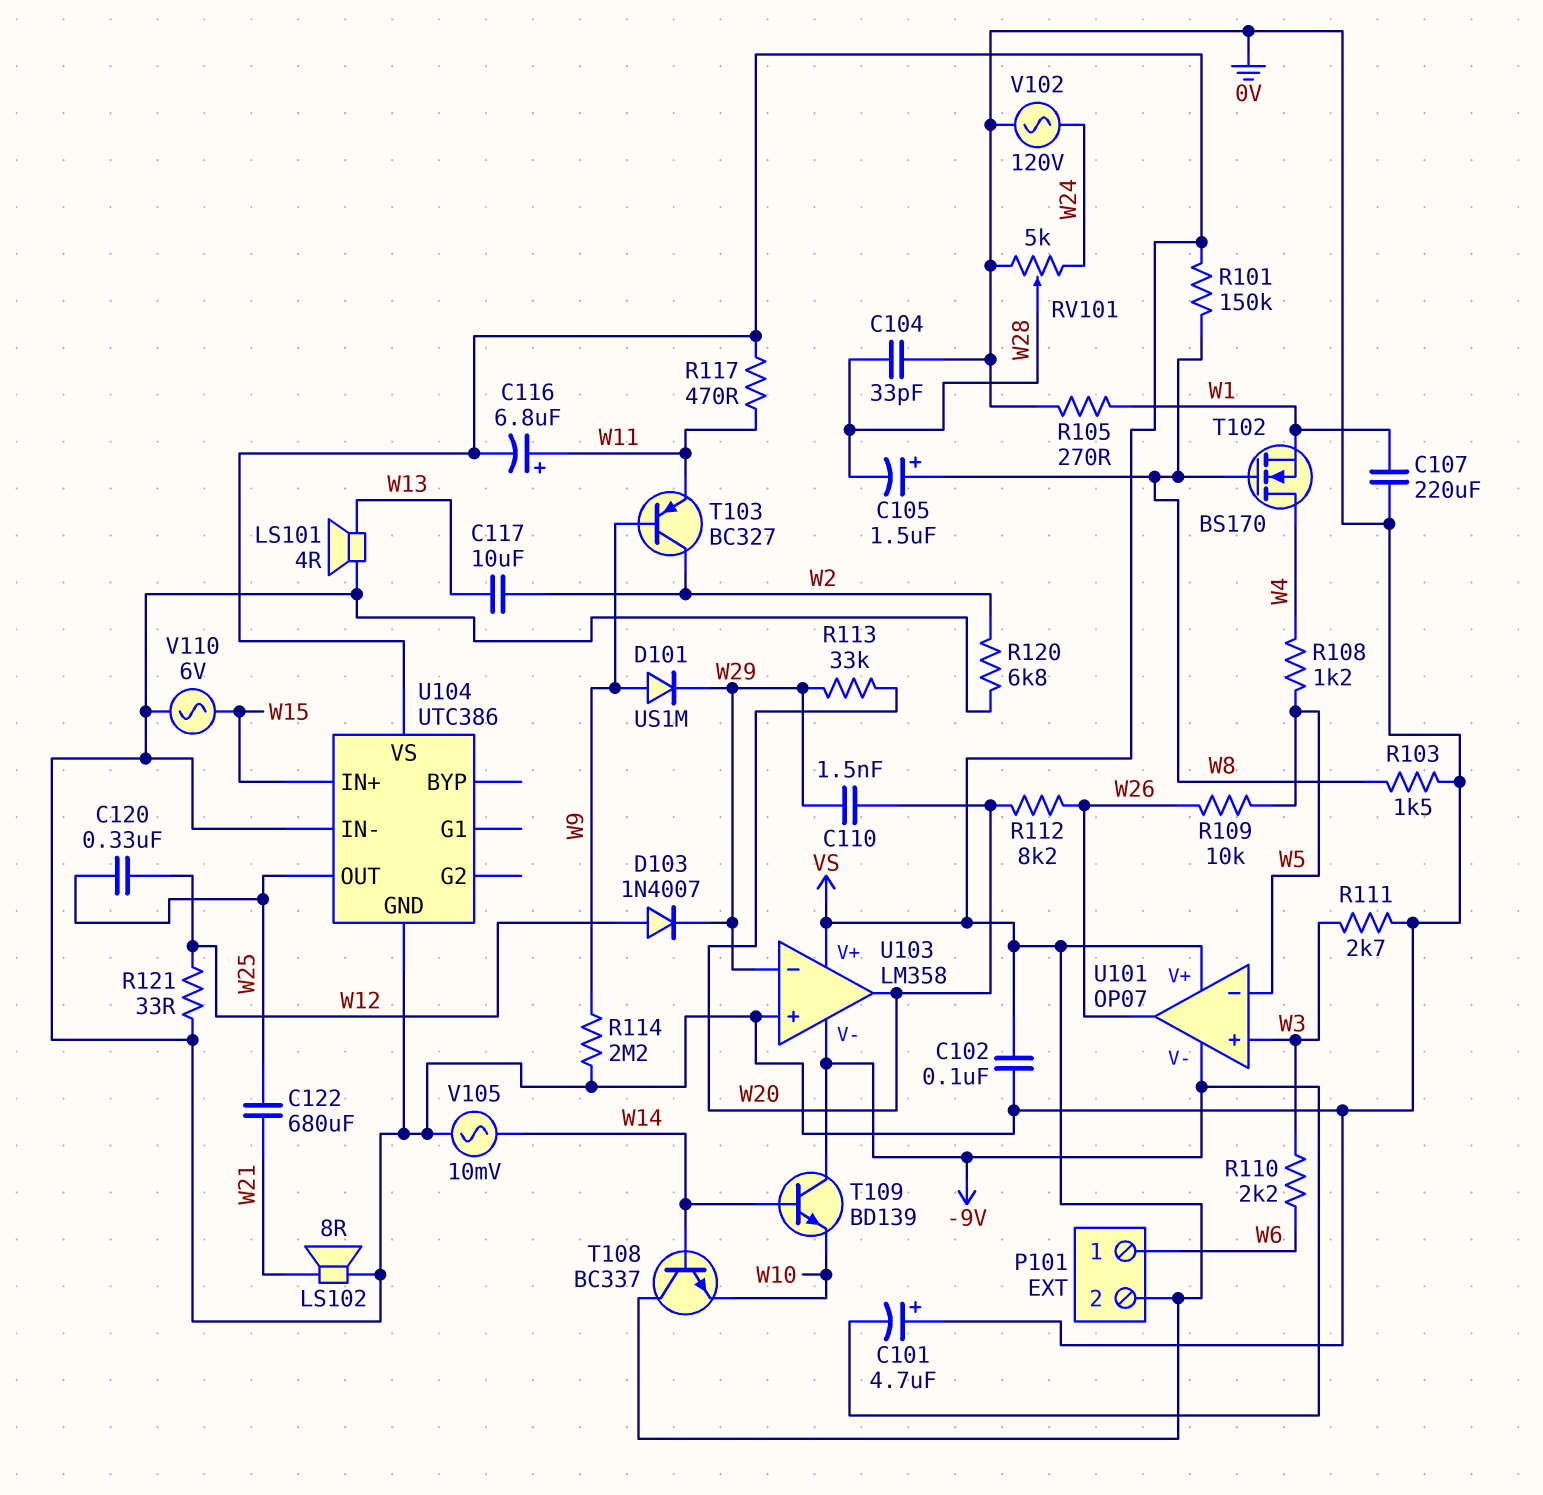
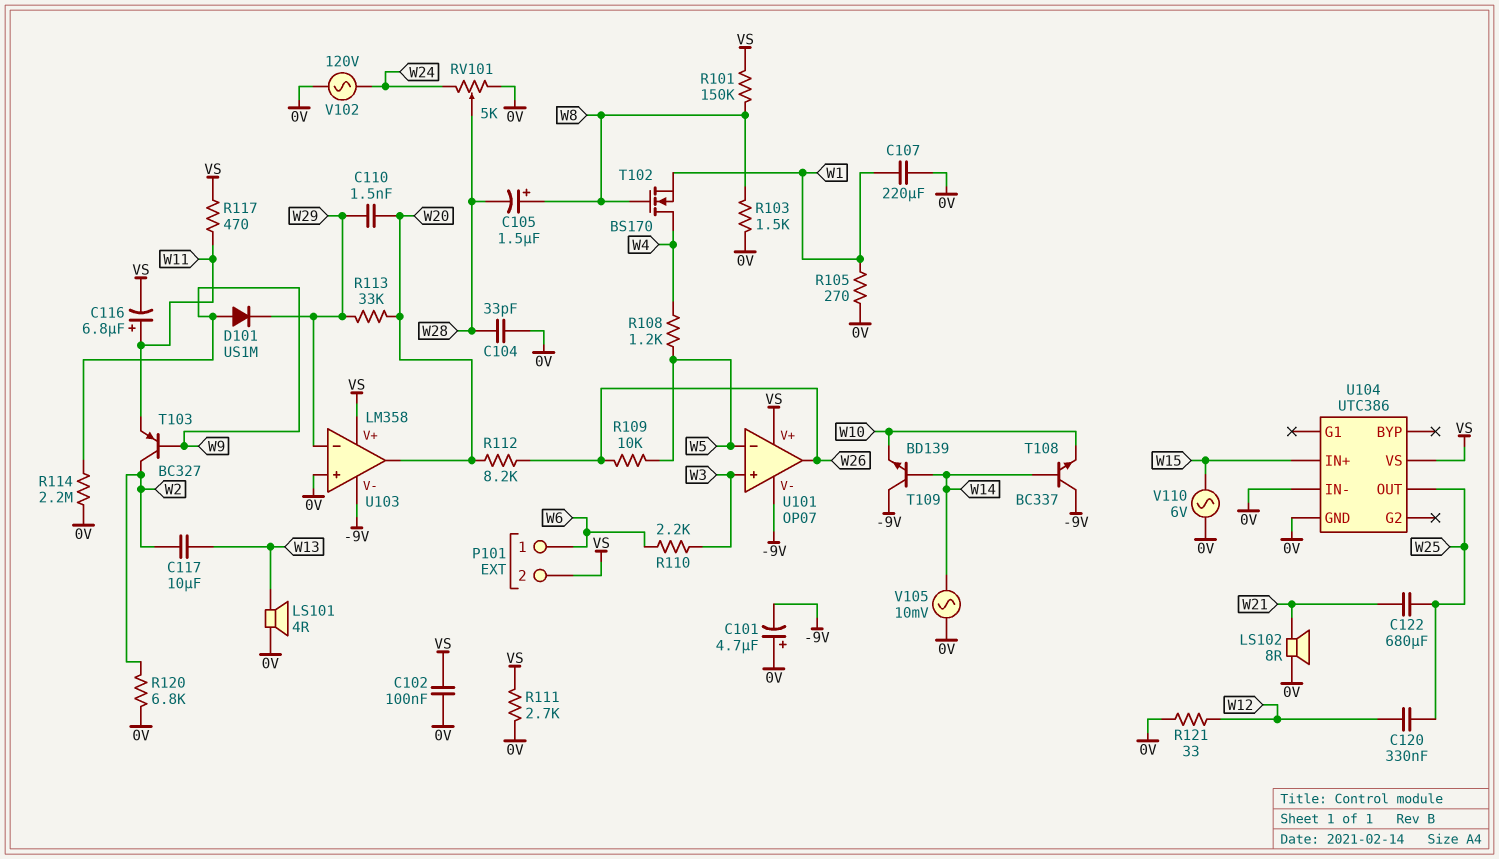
D103: diode 1N4007 (A W12, K W29) -> none
R111: 2.7k (0V, W3) -> 2.7k (0V, VS)
T108: NPN BC337 (B W14, C VS, E W10) -> NPN BC337 (B W14, C -9V, E W10)

